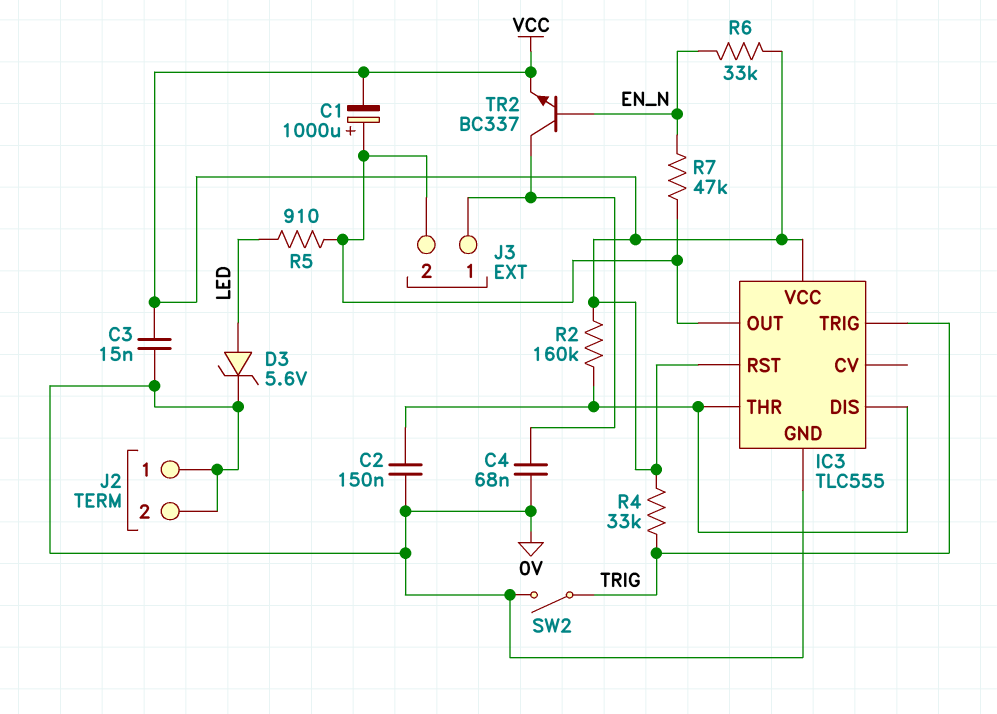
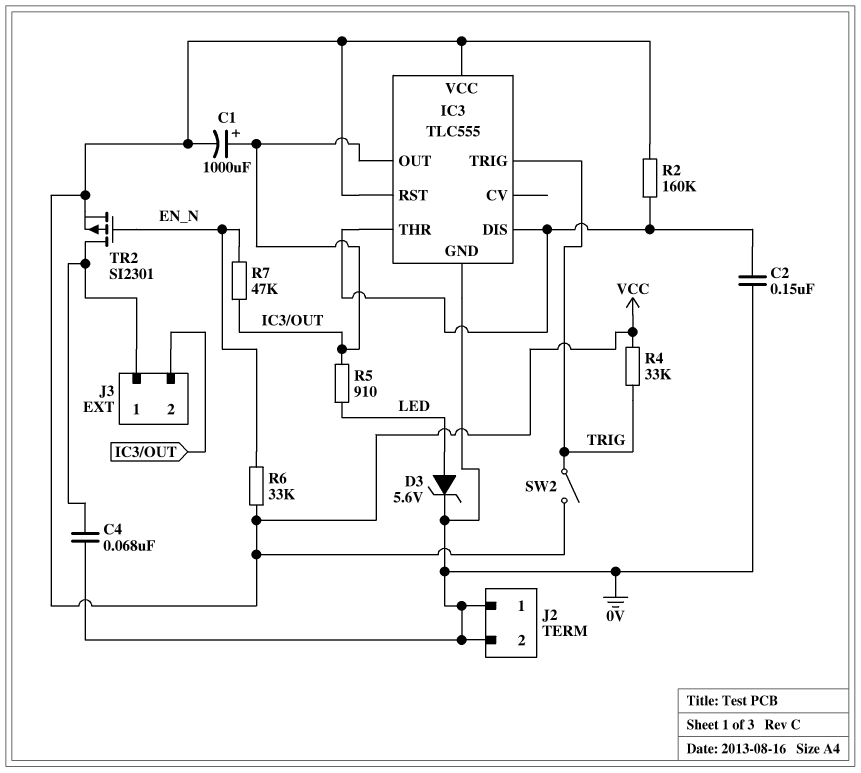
C3: 15nF (0V, VCC) -> none
SW2: switch (0V, TRIG) -> switch (TRIG, VCC)
TR2: NPN BC337 (B EN_N, C J3/1, E VCC) -> PMOS SI2301 (G EN_N, D J3/1, S VCC)

